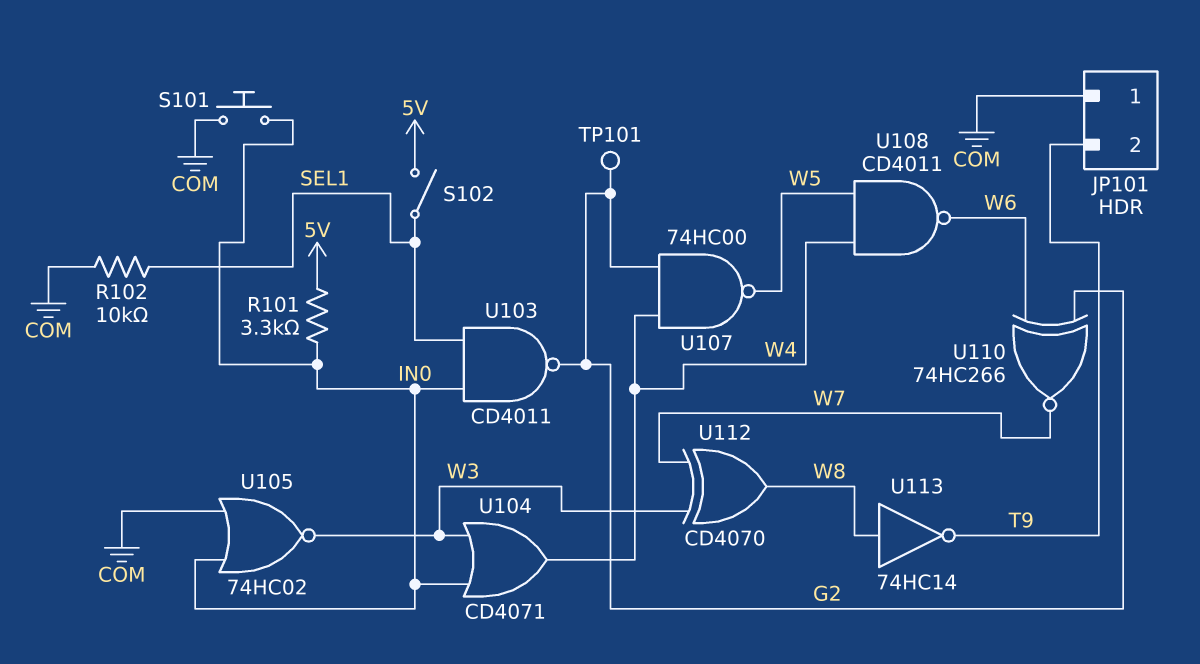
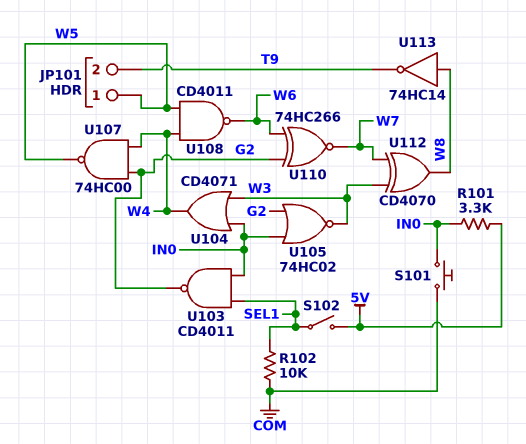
JP101 pin 1: COM -> W5
TP101: test point (G2) -> none
U105: NOR 74HC02 (in COM, in IN0, out W3) -> NOR 74HC02 (in G2, in IN0, out W3)

